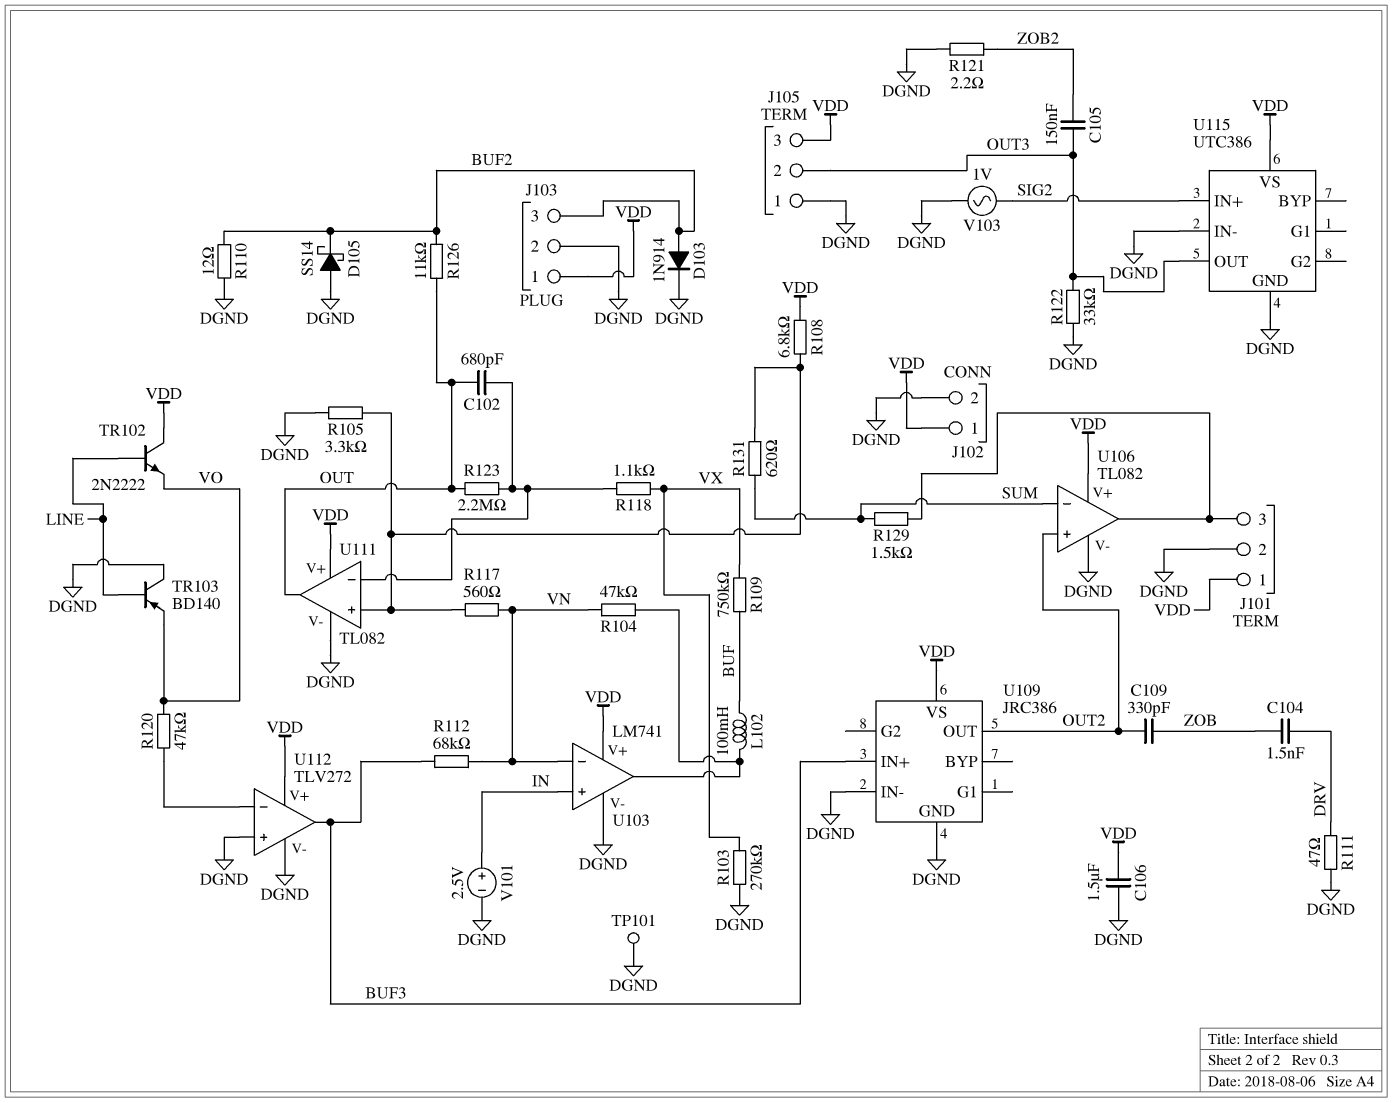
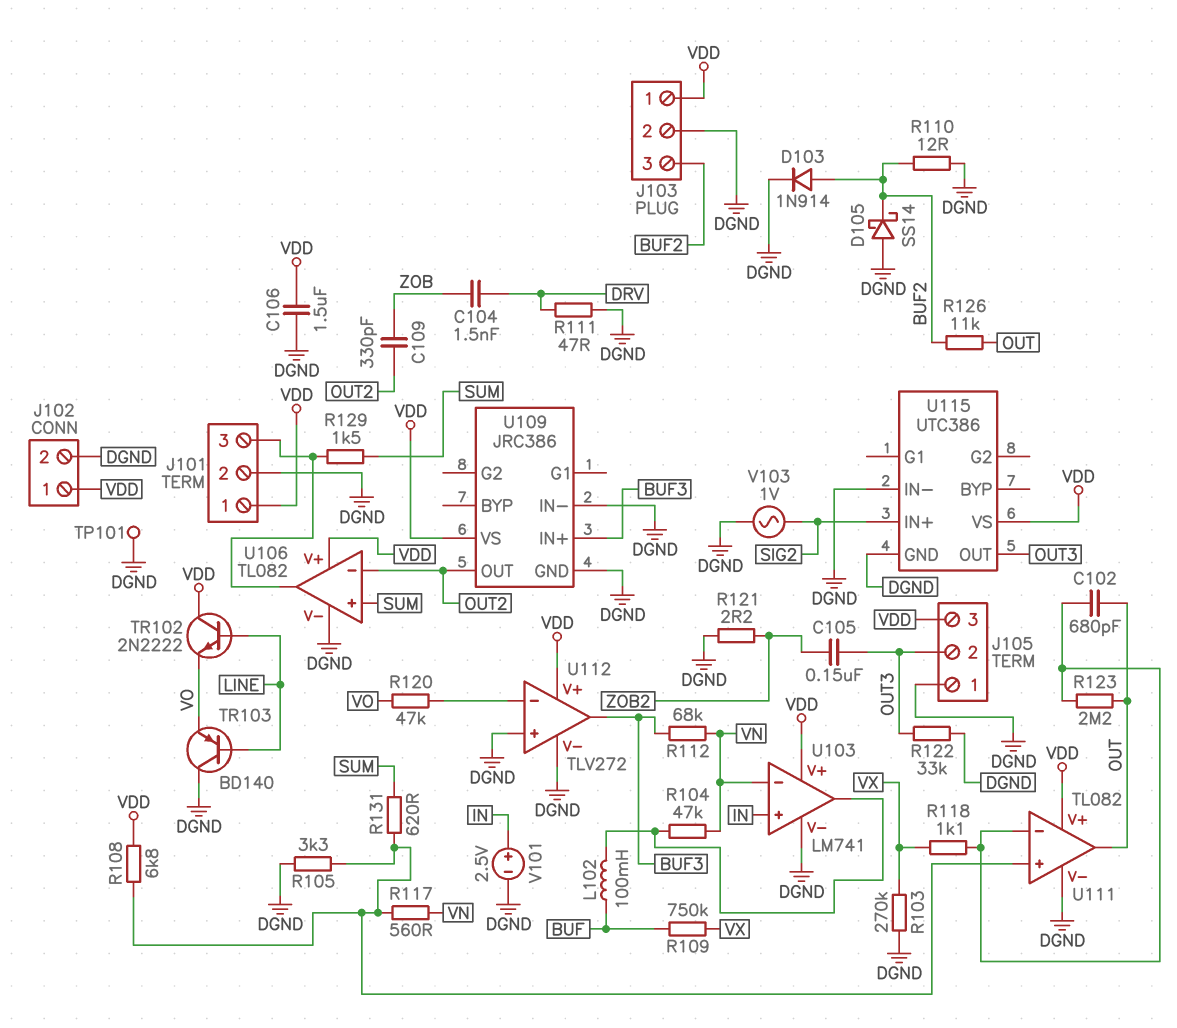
U106 pin in+: OUT2 -> SUM
U106 pin in-: SUM -> OUT2

